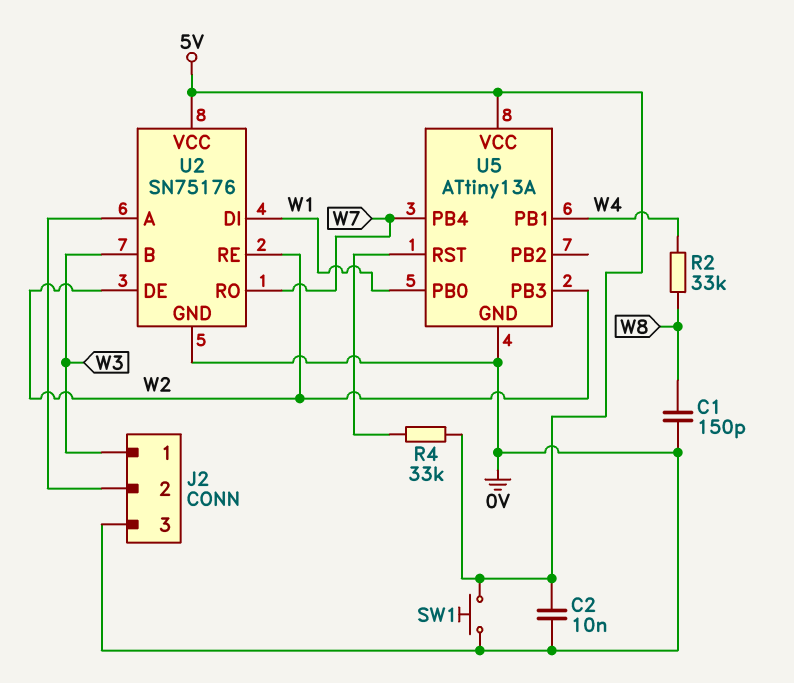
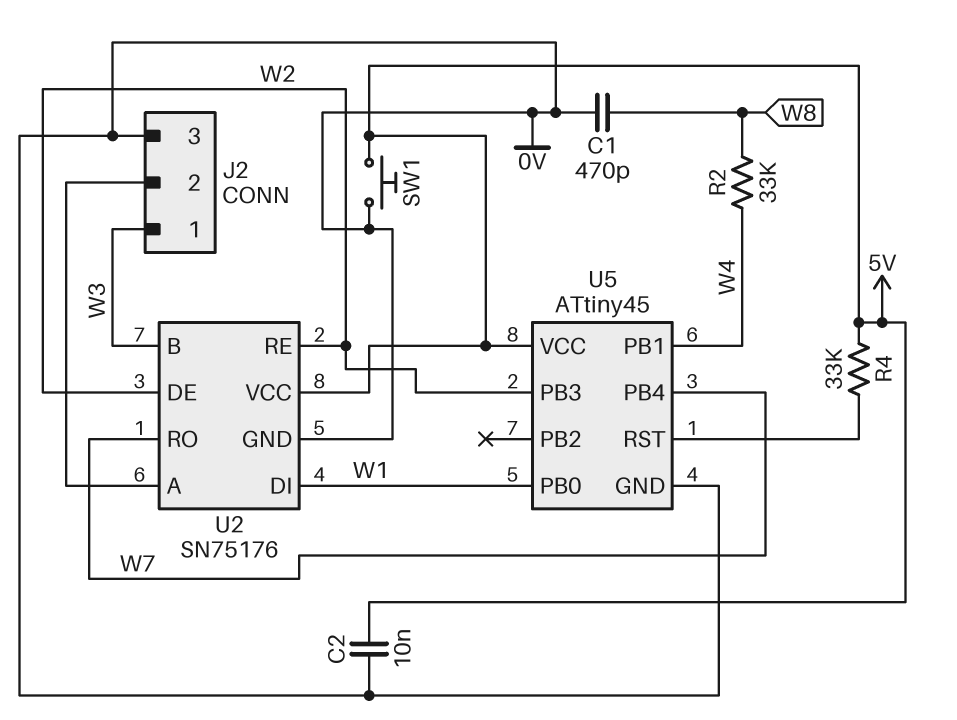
C1: 150pF (0V, W8) -> 470pF (0V, W8)
U5: ATtiny13A -> ATtiny45

